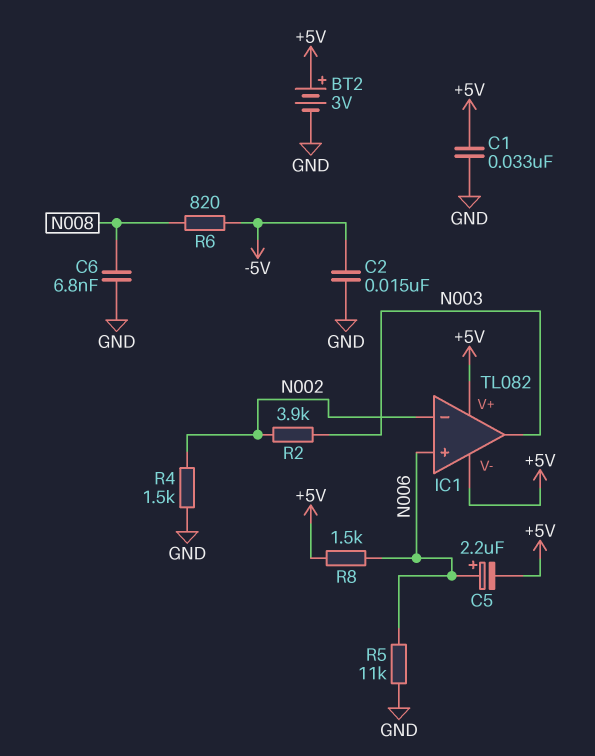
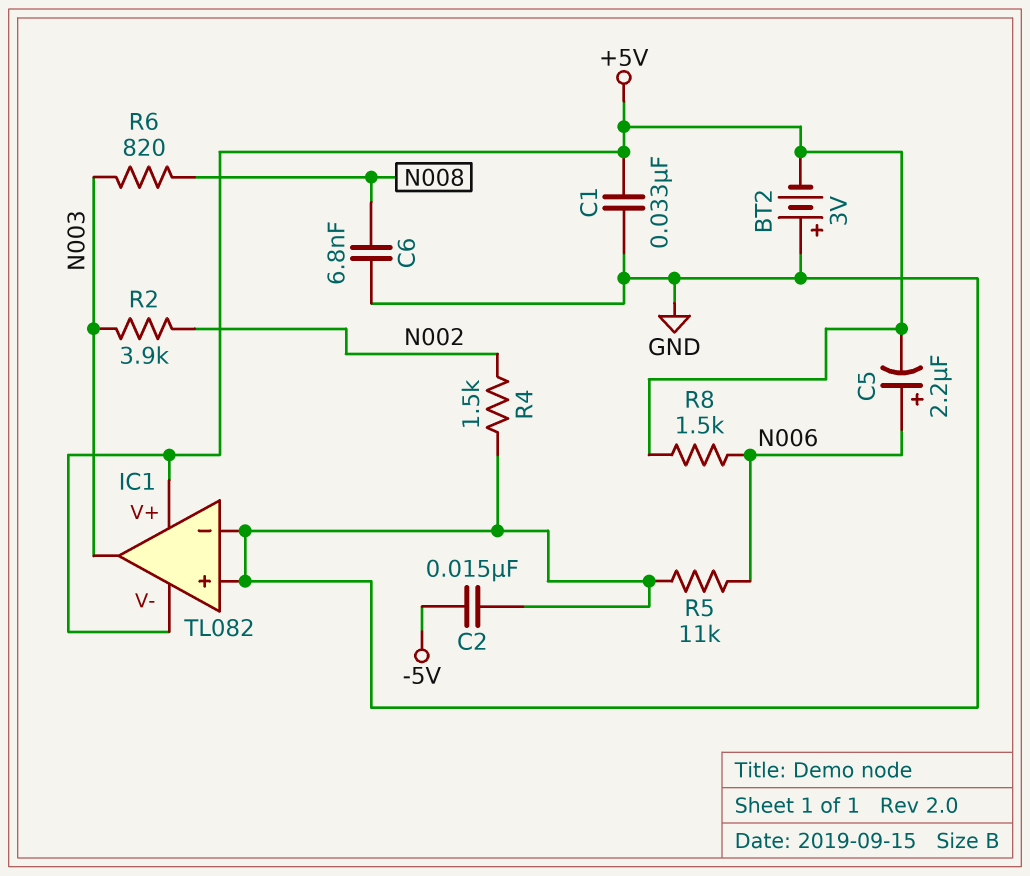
BT2: 3V (plus +5V, minus GND) -> 3V (plus GND, minus +5V)
IC1 pin in+: N006 -> GND
IC1 pin in-: N002 -> GND
R6: 820 (-5V, N008) -> 820 (N003, N008)

